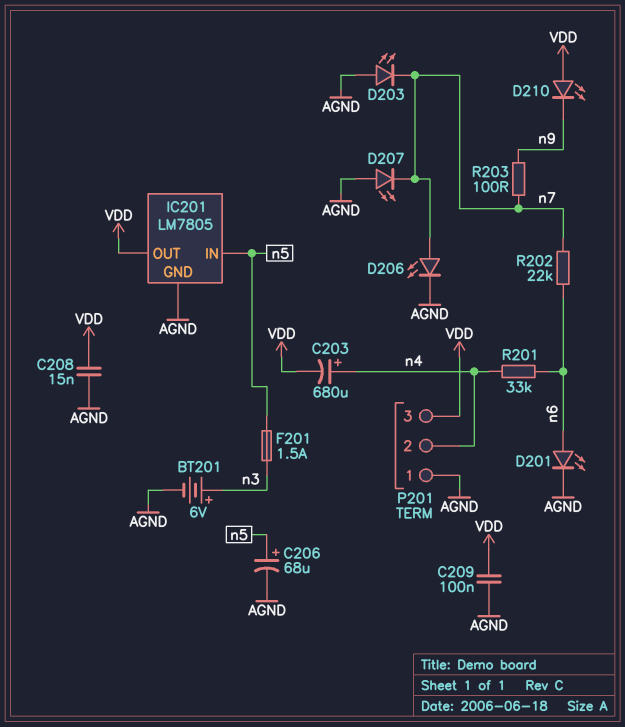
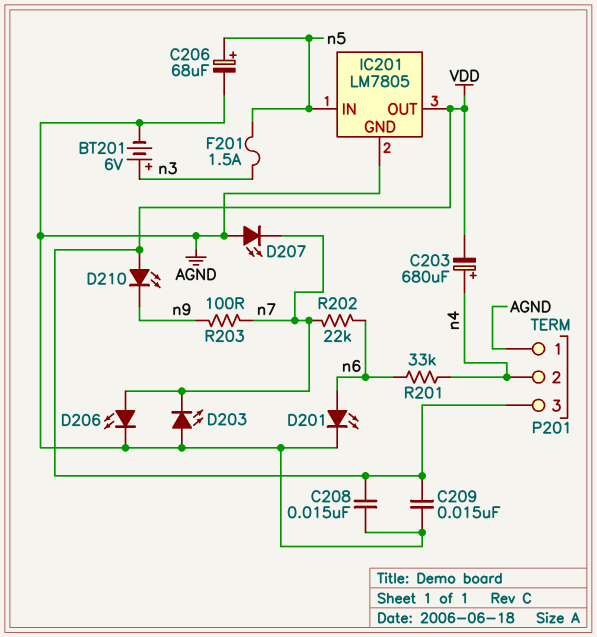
C209: 100nF (AGND, VDD) -> 15nF (AGND, VDD)

